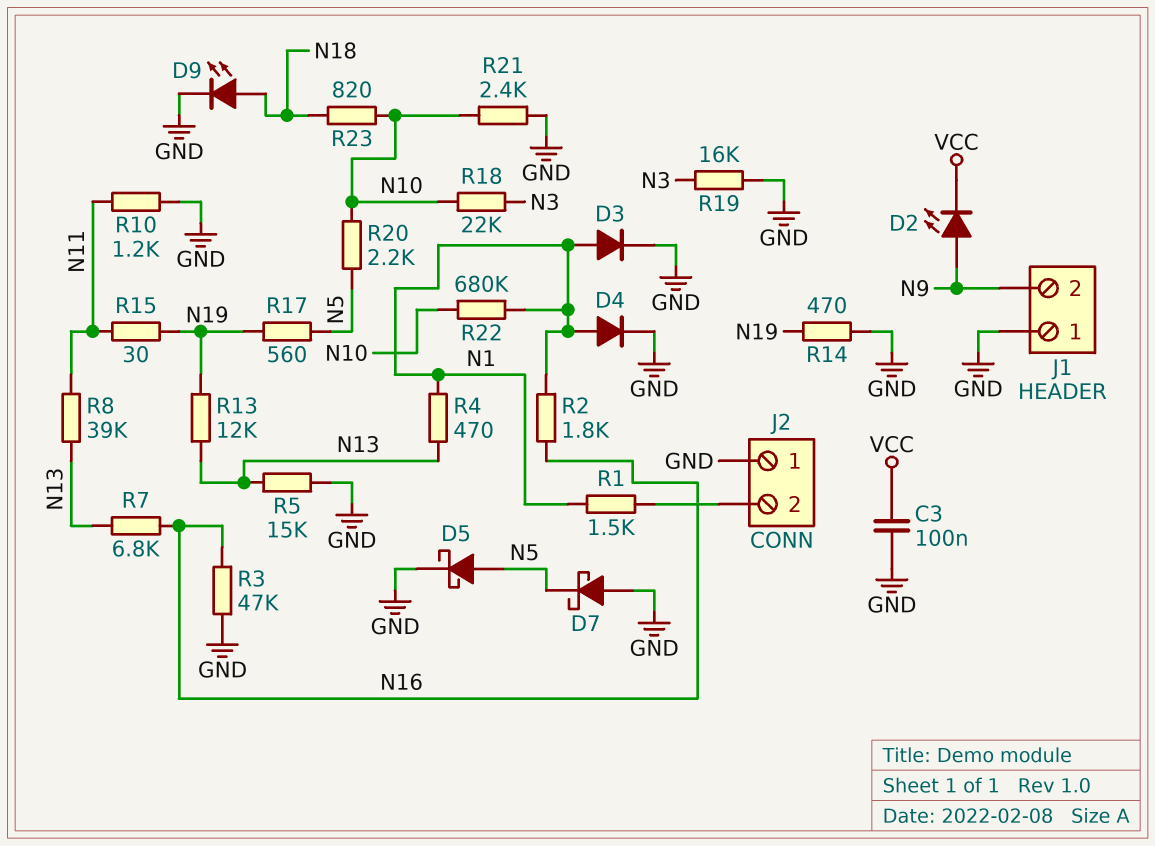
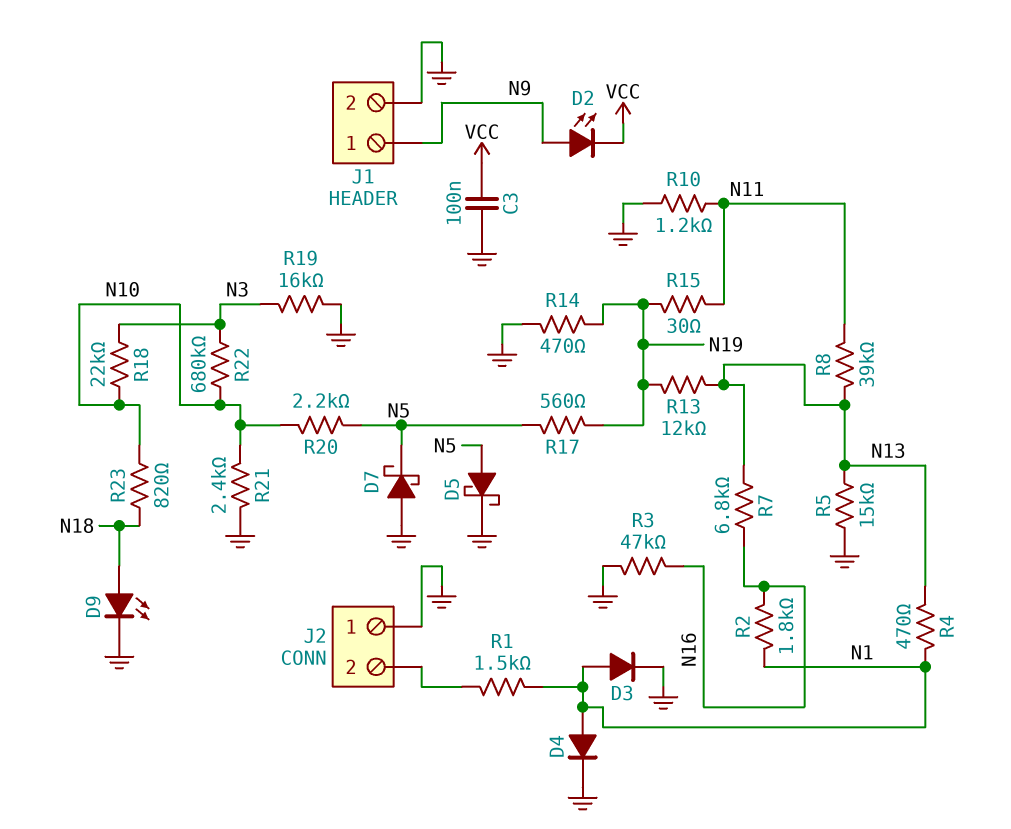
J1 pin 1: GND -> N9
J1 pin 2: N9 -> GND
R22: 680k (N1, N10) -> 680k (N3, N10)

